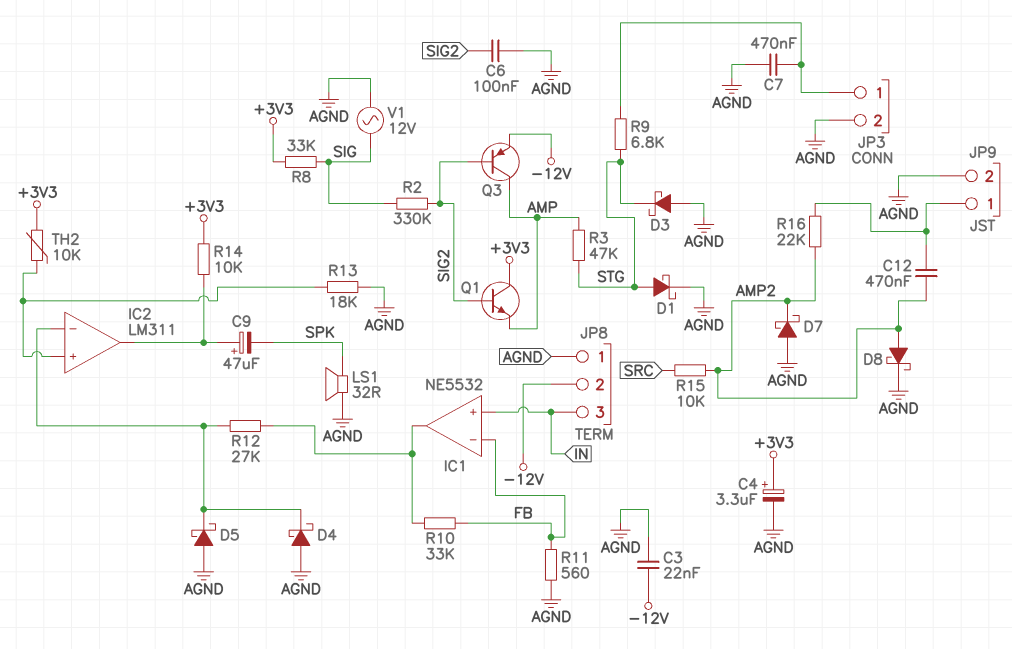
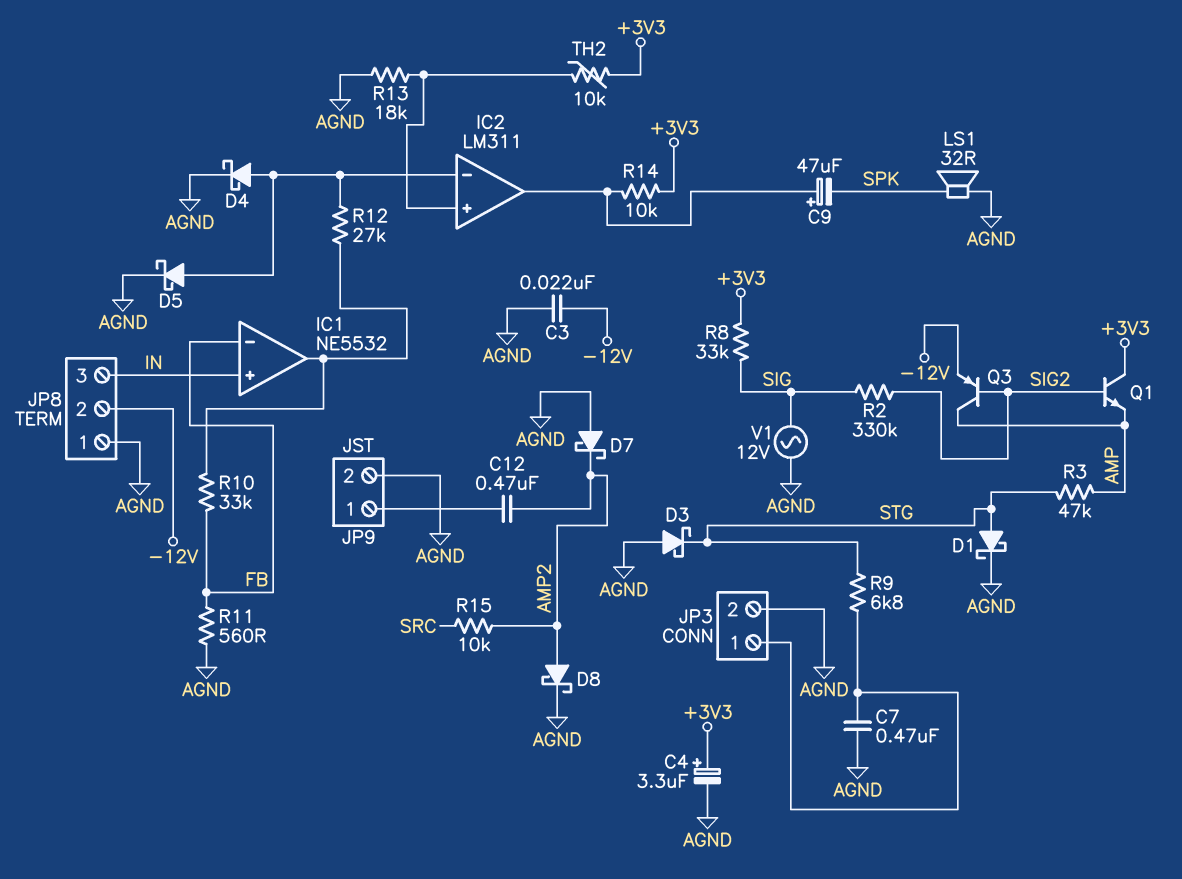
C6: 100nF (AGND, SIG2) -> none
D4: schottky (A AGND, K IC2/in-) -> schottky (A IC2/in-, K AGND)
D5: schottky (A AGND, K IC2/in-) -> schottky (A IC2/in-, K AGND)
R16: 22k (AMP2, JP9/1) -> none

